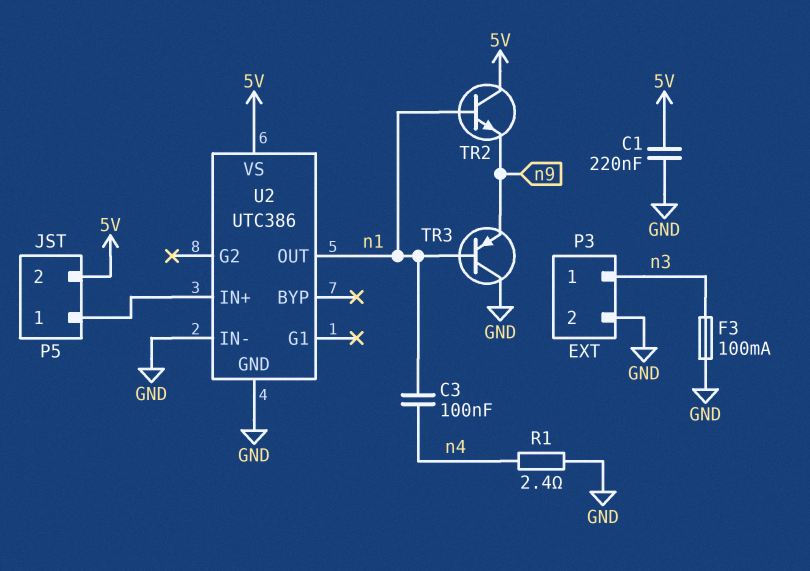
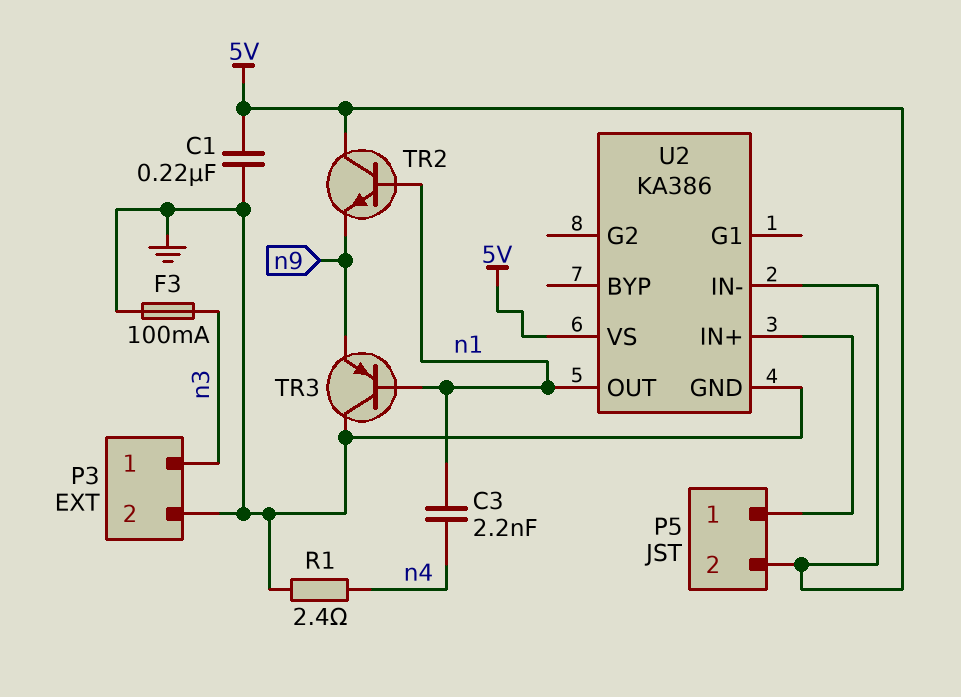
C3: 100nF (n1, n4) -> 2.2nF (n1, n4)
U2: UTC386 -> KA386
U2 pin IN-: GND -> 5V

